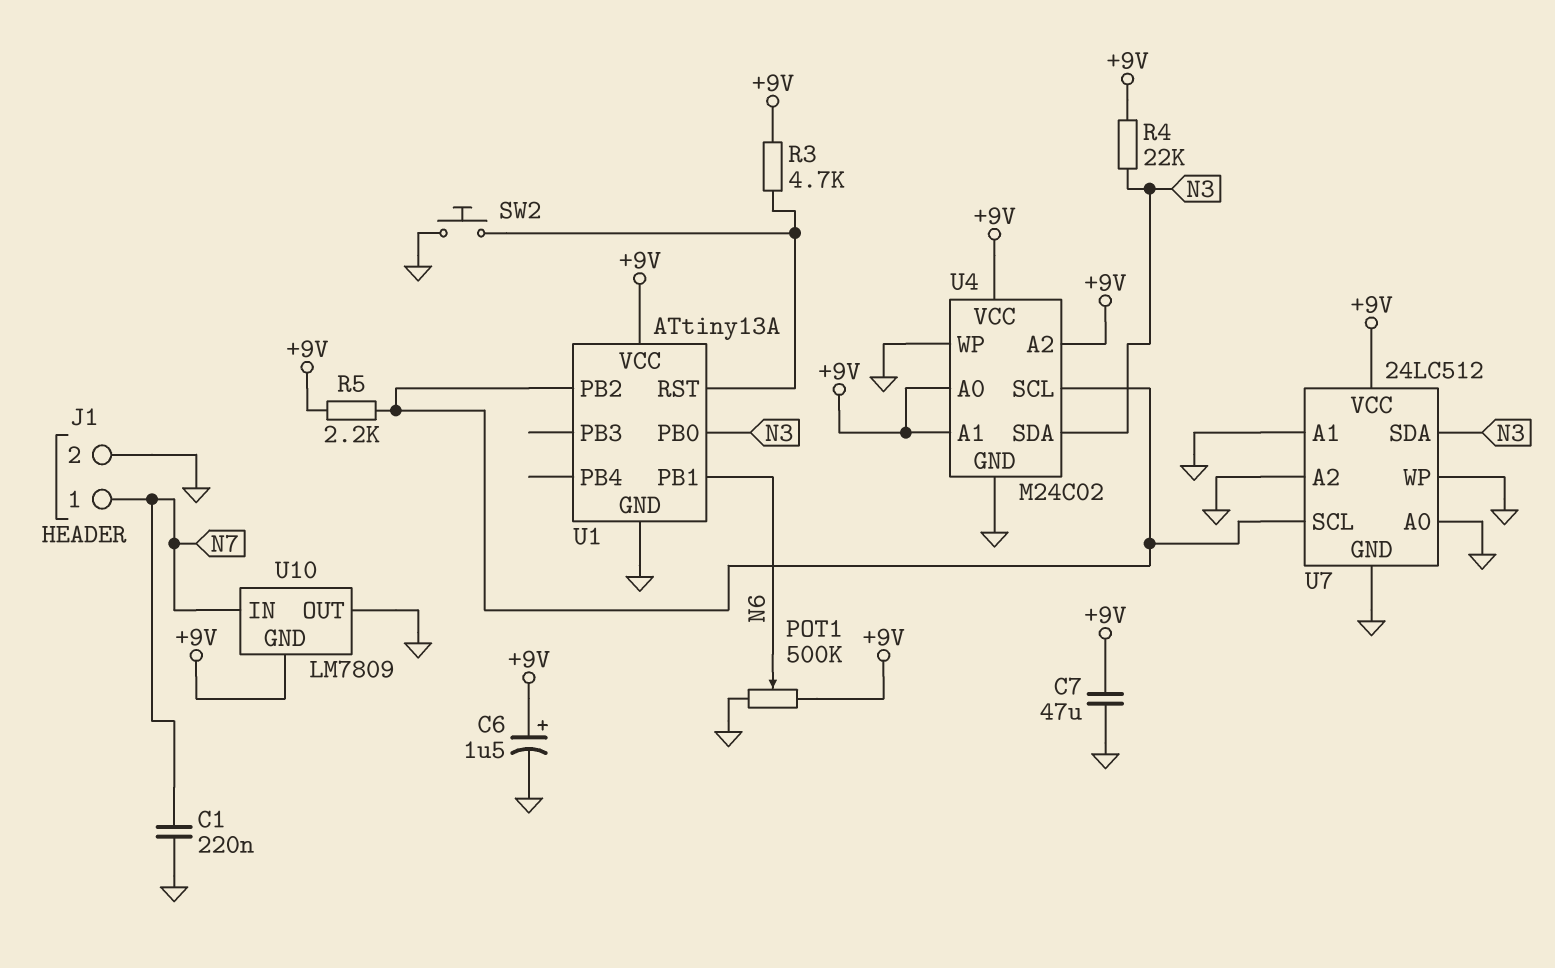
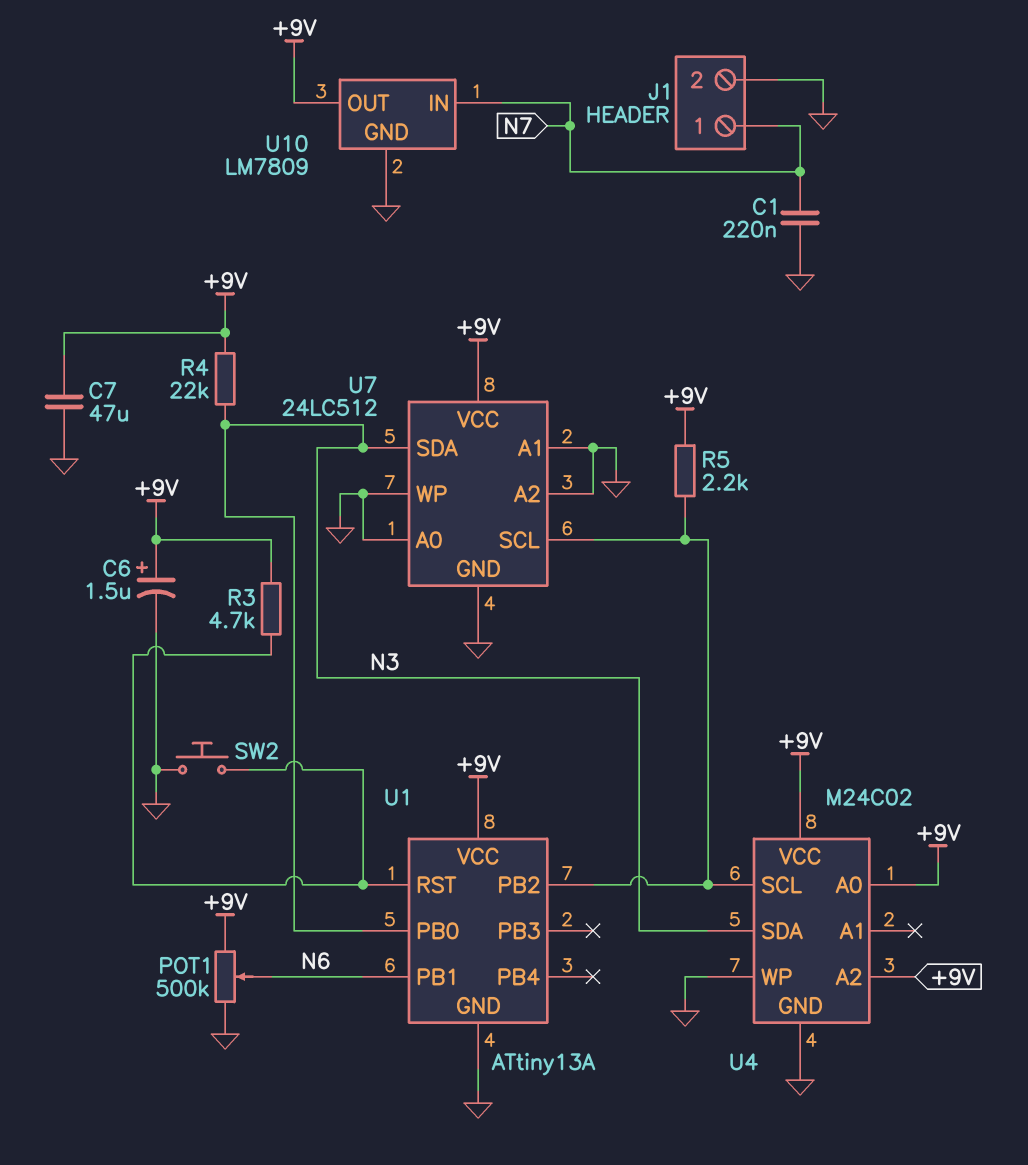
U4 pin A1: +9V -> none
U10 pin GND: +9V -> GND
U10 pin OUT: GND -> +9V

